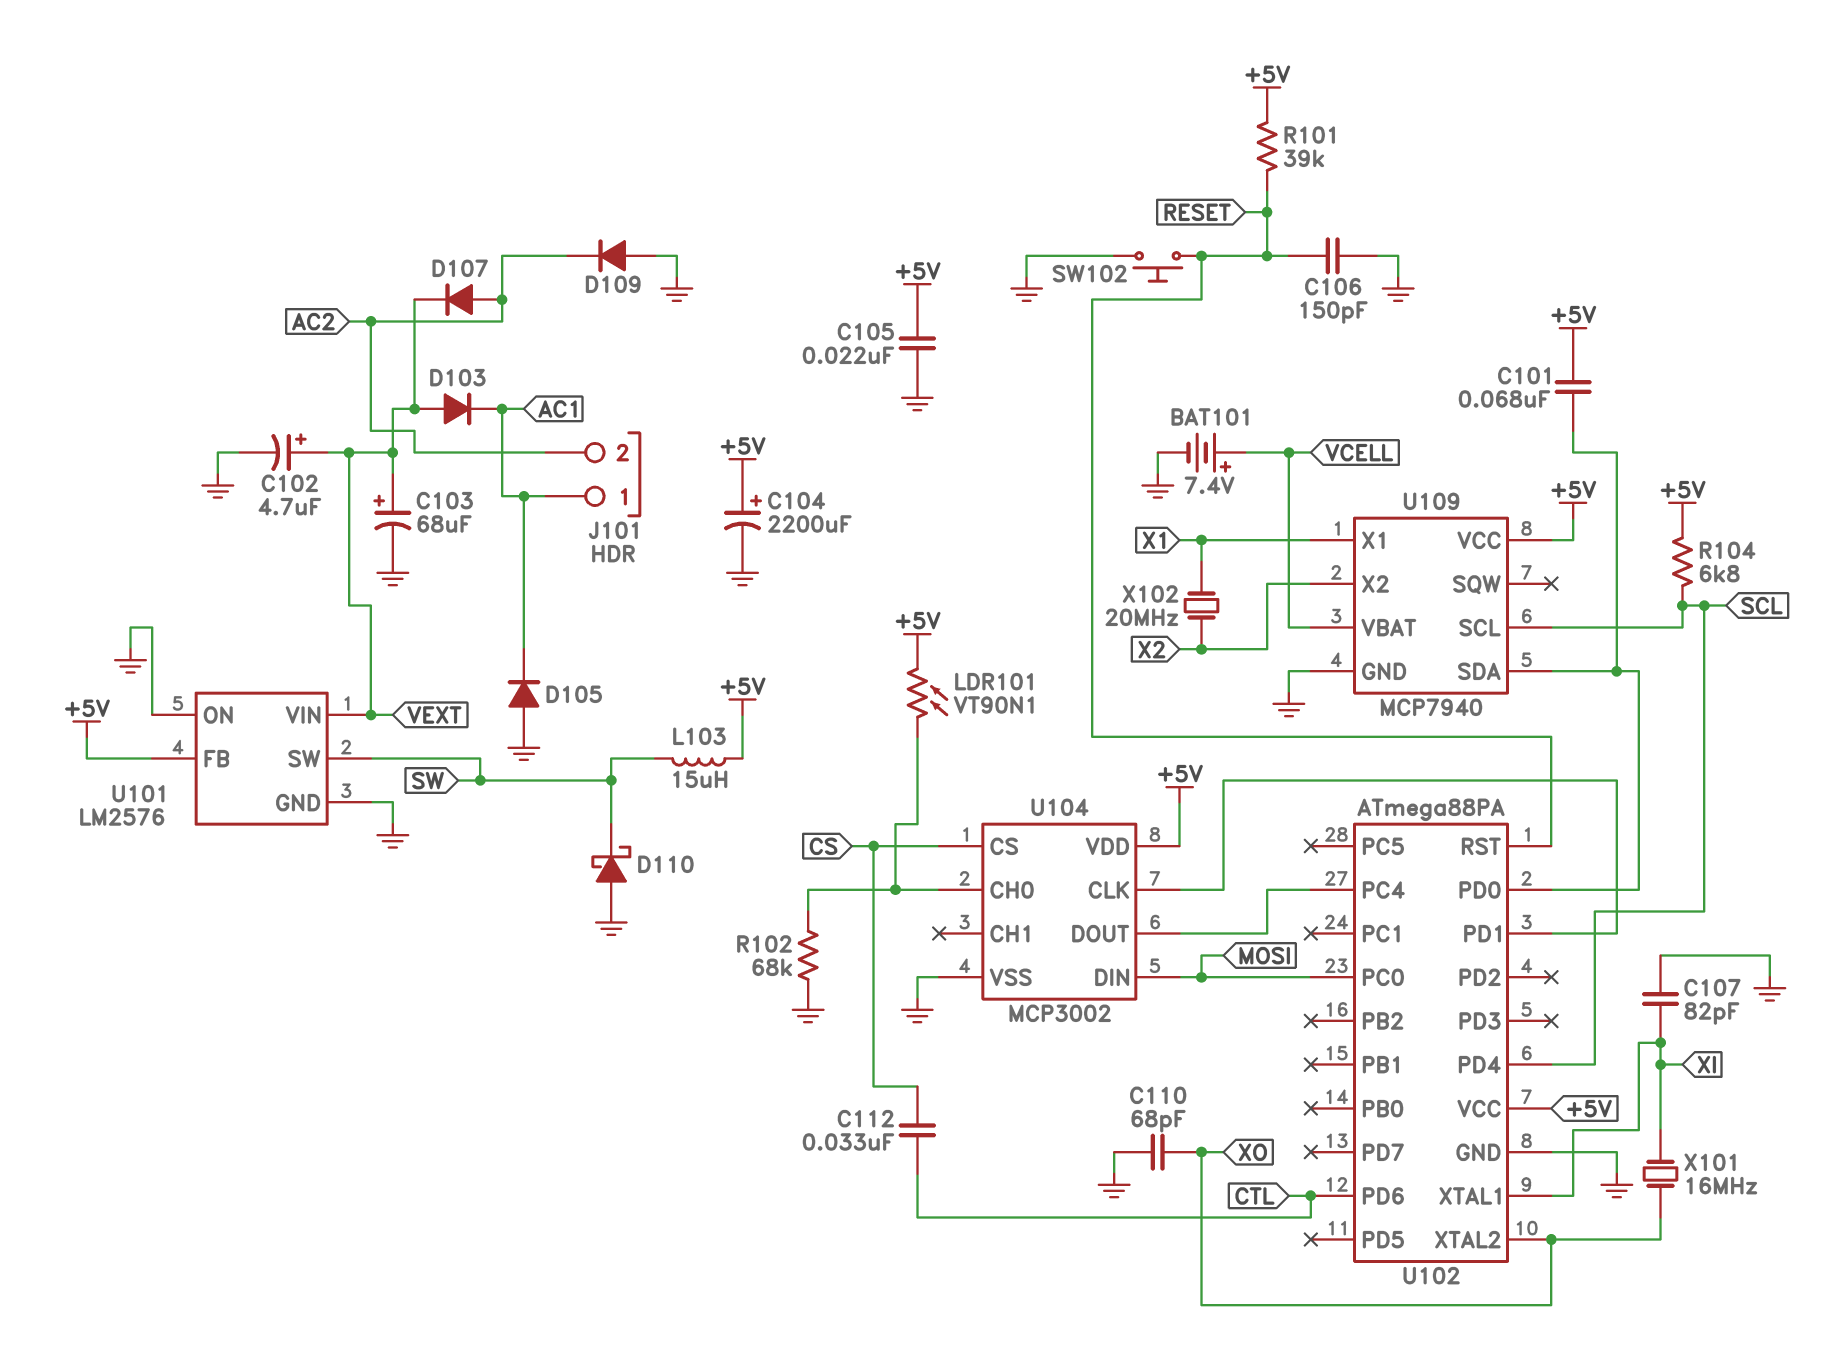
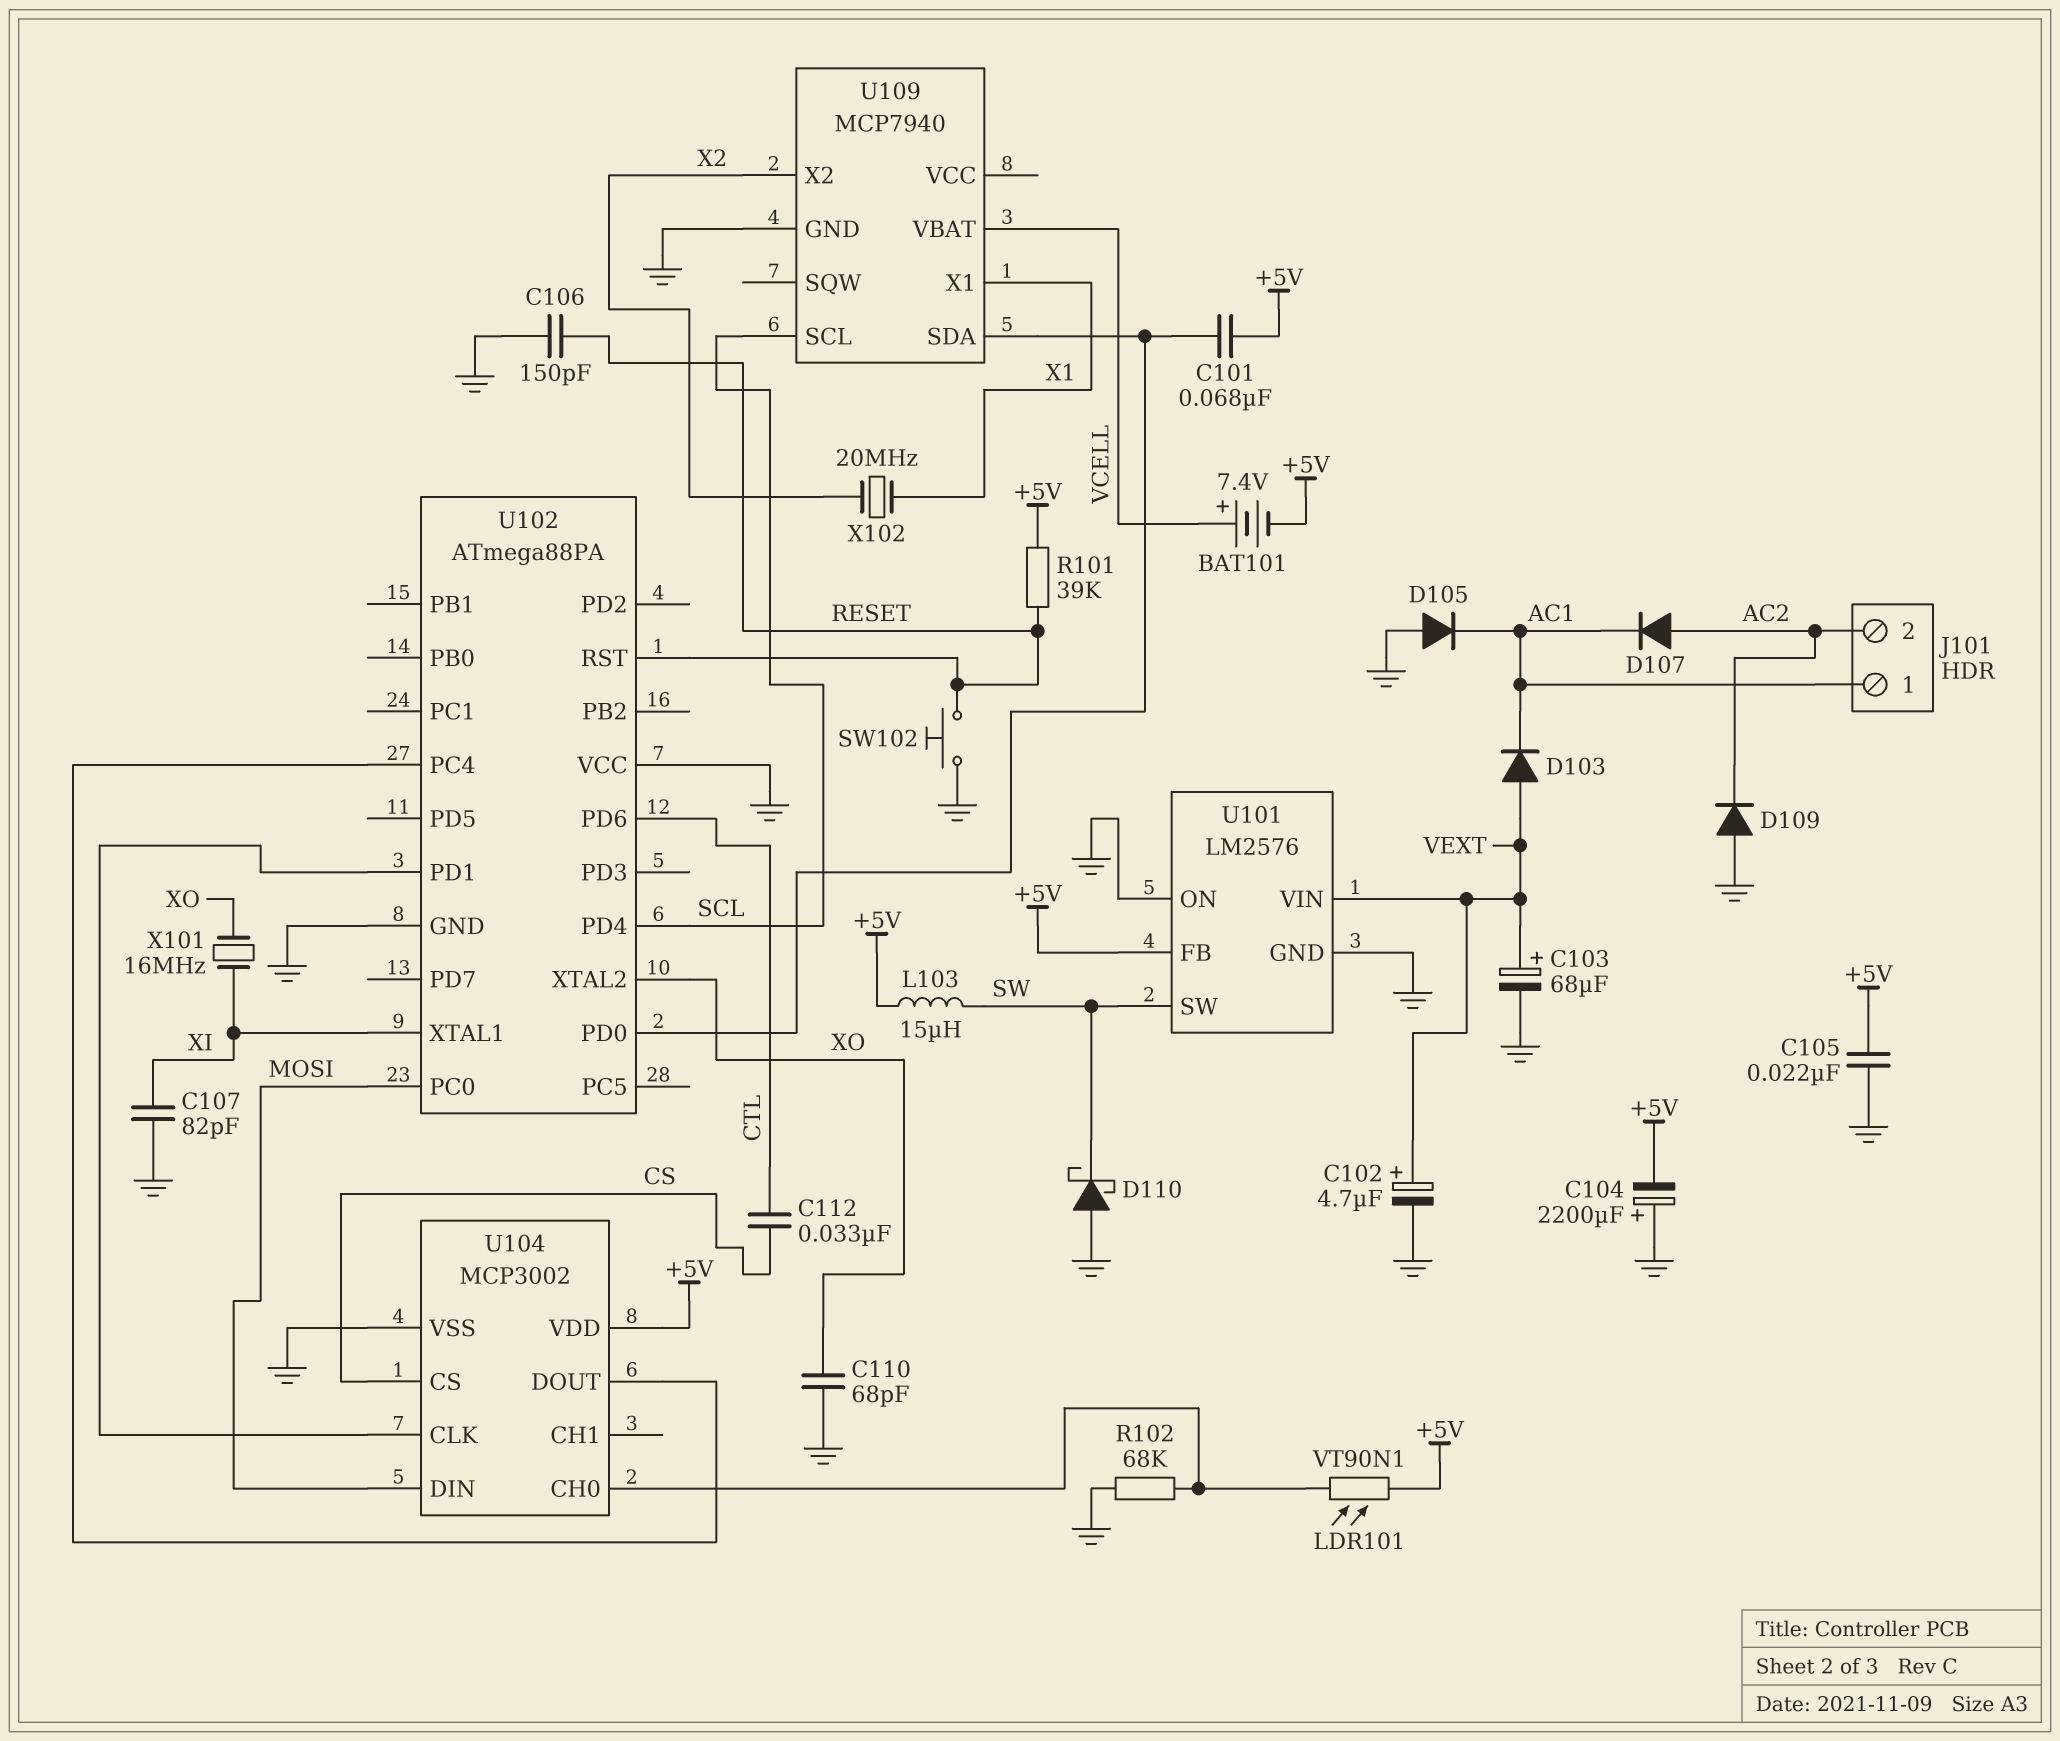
BAT101: 7.4V (plus VCELL, minus GND) -> 7.4V (plus VCELL, minus +5V)
C104: 2200uF (plus +5V, minus GND) -> 2200uF (plus GND, minus +5V)
D107: diode (A AC2, K VEXT) -> diode (A AC2, K AC1)
R104: 6.8k (+5V, SCL) -> none
U102 pin VCC: +5V -> GND
U109 pin VCC: +5V -> none

